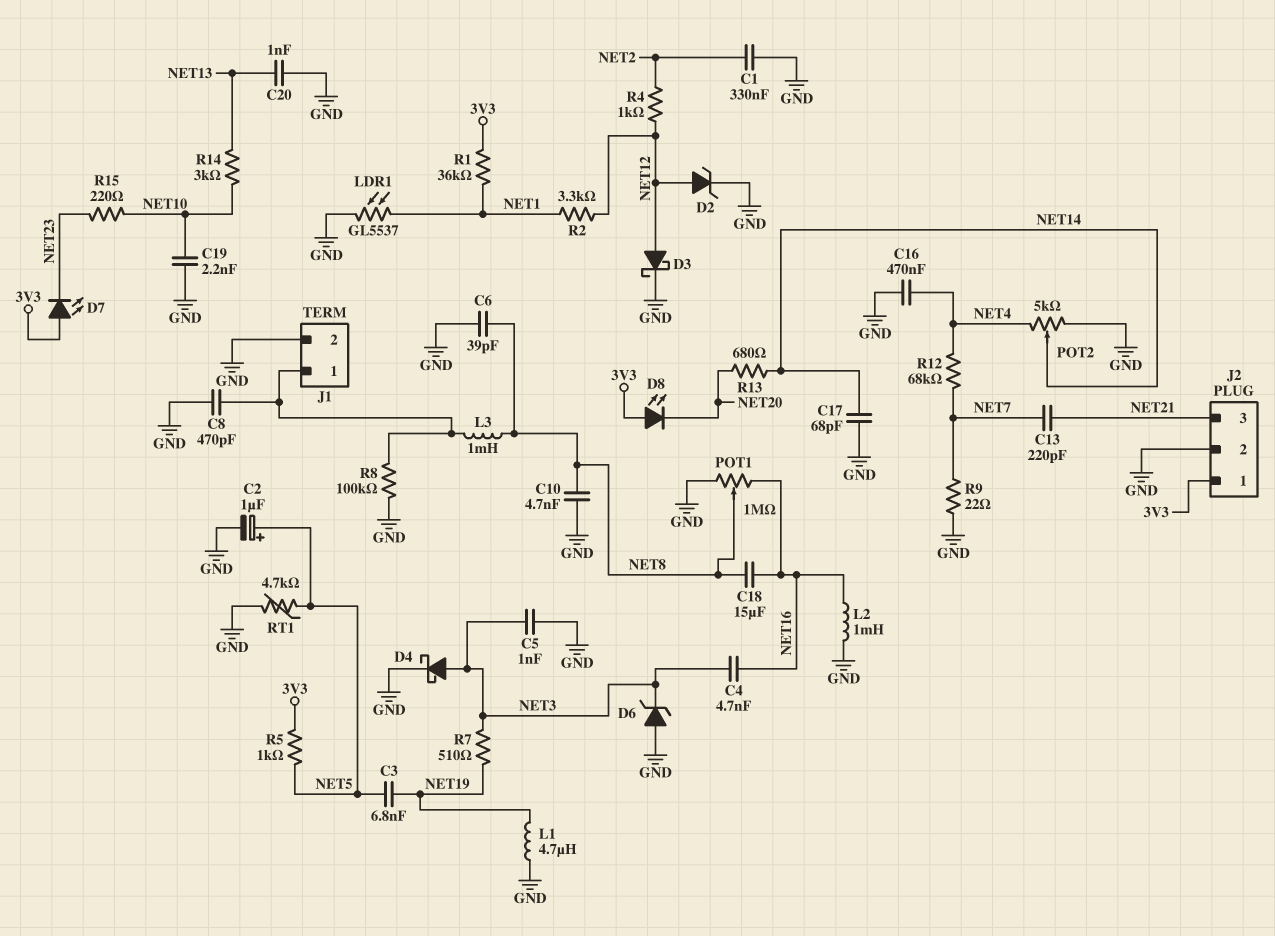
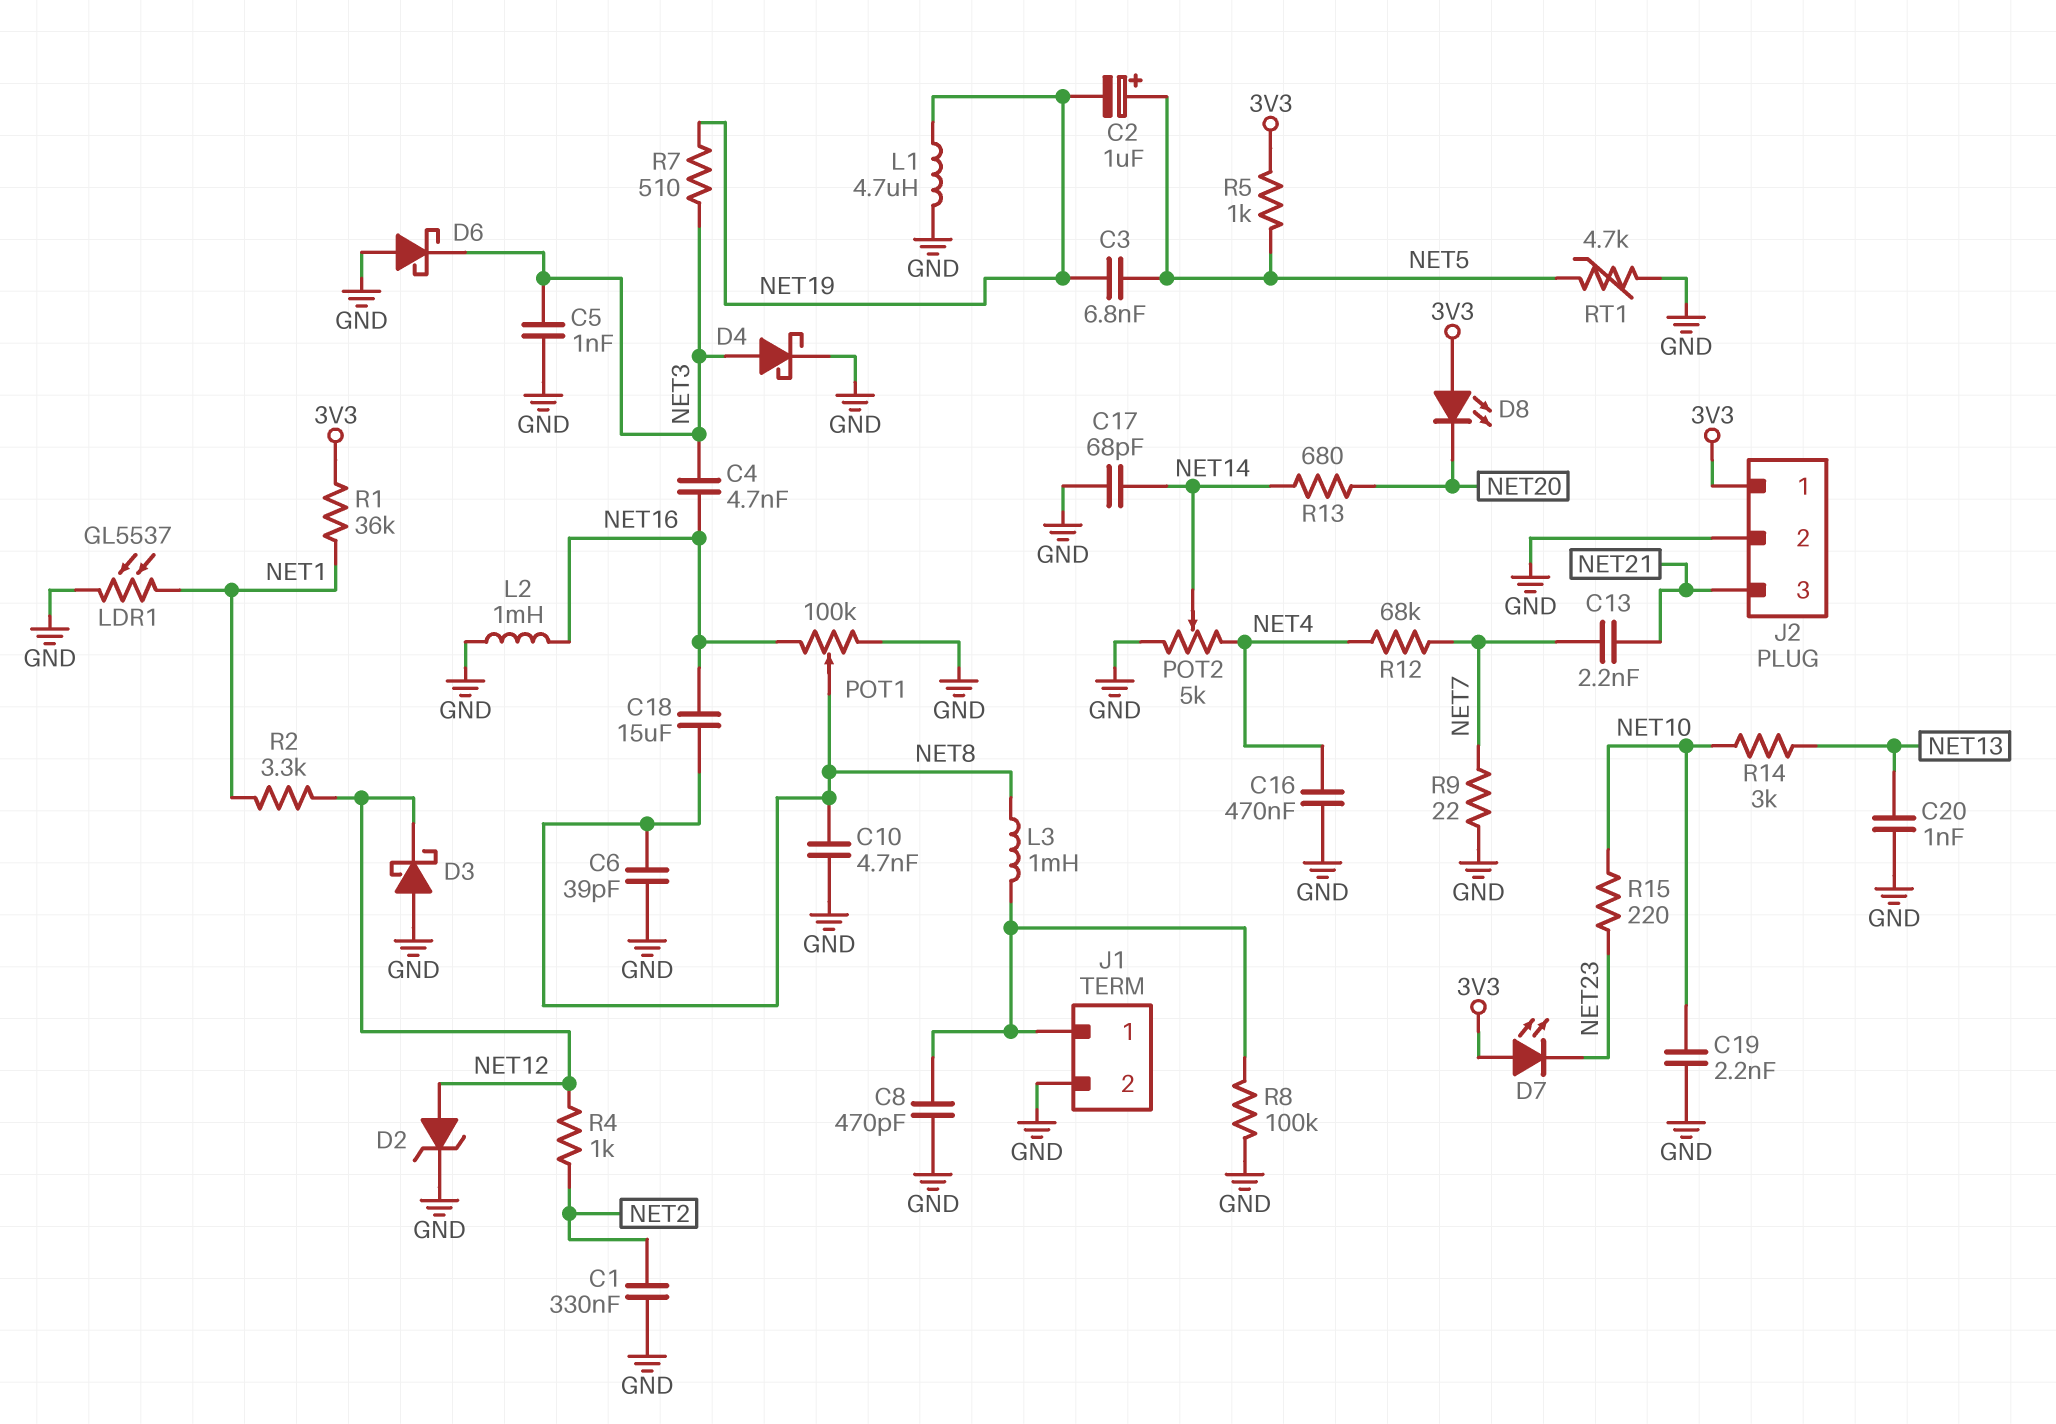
C2: 1uF (plus NET5, minus GND) -> 1uF (plus NET5, minus NET19)
C13: 220pF (NET7, NET21) -> 2.2nF (NET7, NET21)
D3: schottky (A NET12, K GND) -> schottky (A GND, K NET12)
D6: zener (A GND, K NET3) -> schottky (A GND, K NET3)
POT1: 1M (GND, NET16, wiper NET8) -> 100k (GND, NET16, wiper NET8)

